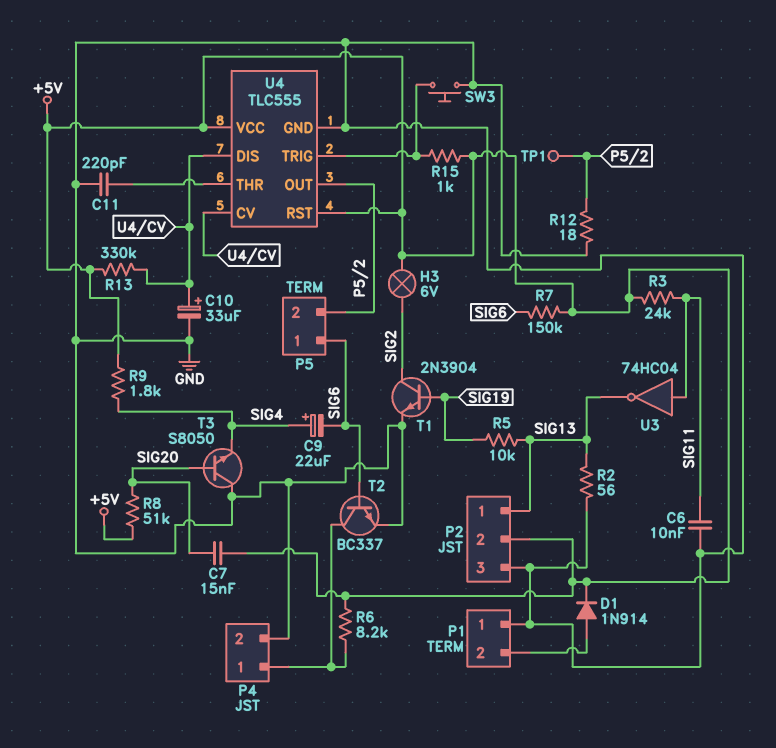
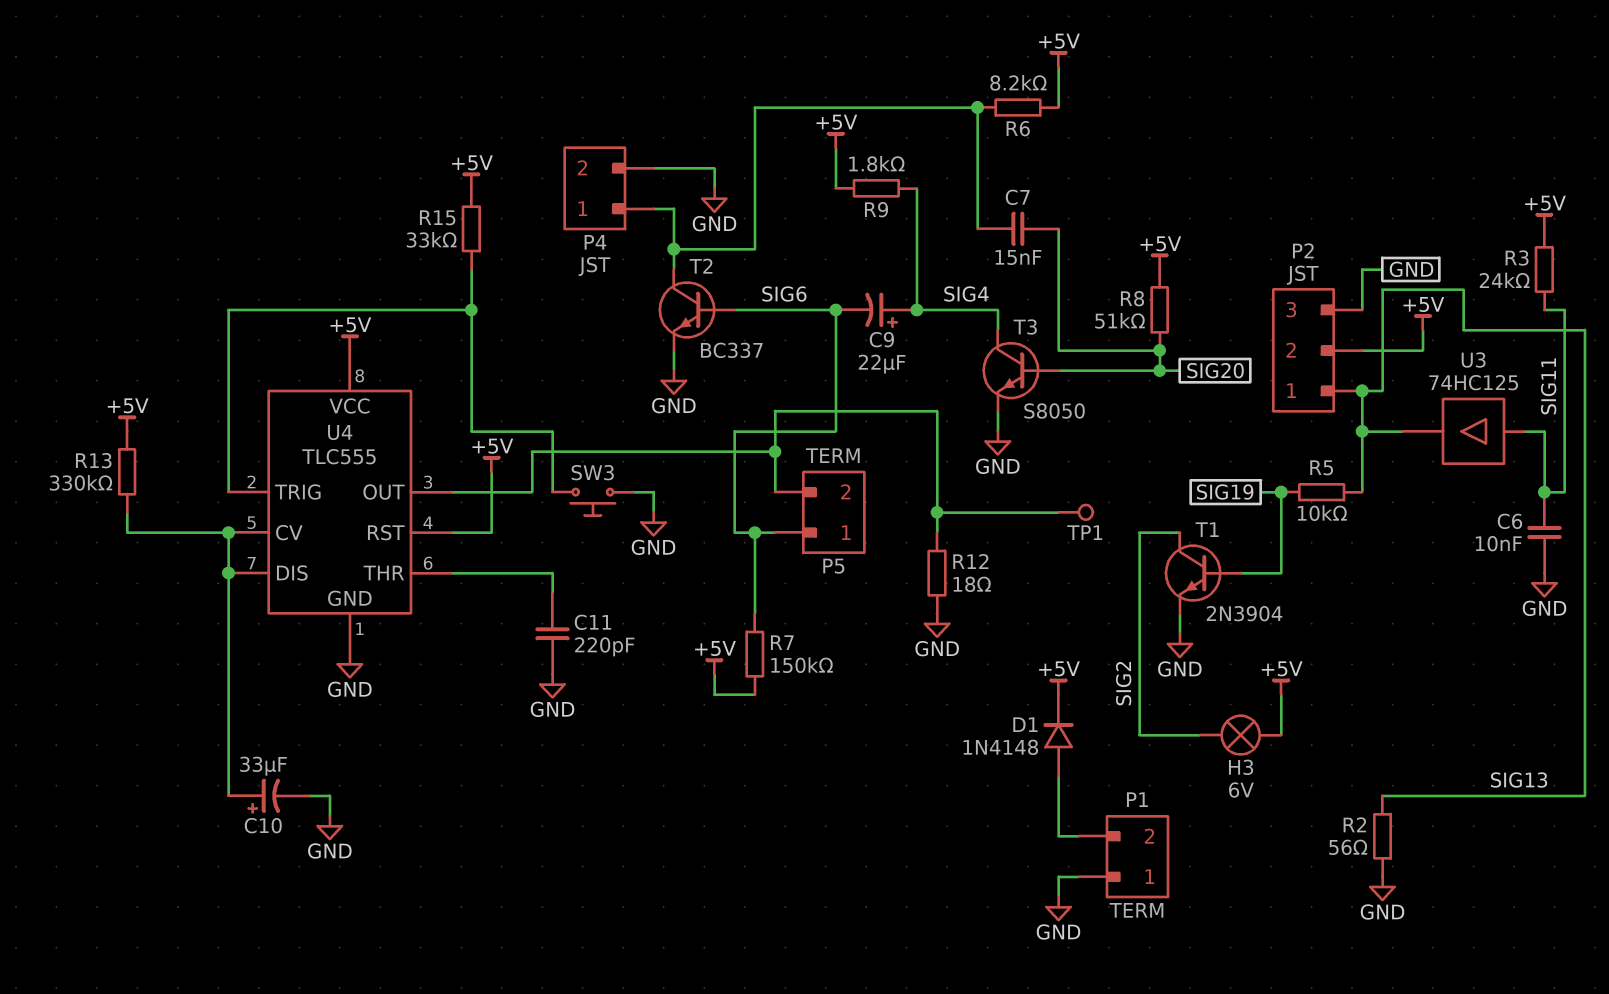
C7: 15nF (+5V, SIG20) -> 15nF (P4/1, SIG20)
D1: diode 1N914 (A P1/2, K +5V) -> diode 1N4148 (A P1/2, K +5V)
R15: 1k (+5V, U4/TRIG) -> 33k (+5V, U4/TRIG)
T3: NPN S8050 (B SIG20, C GND, E SIG4) -> NPN S8050 (B SIG20, C SIG4, E GND)
U3: NOT 74HC04 (in SIG11, out SIG13) -> buffer 74HC125 (in SIG11, out SIG13)

